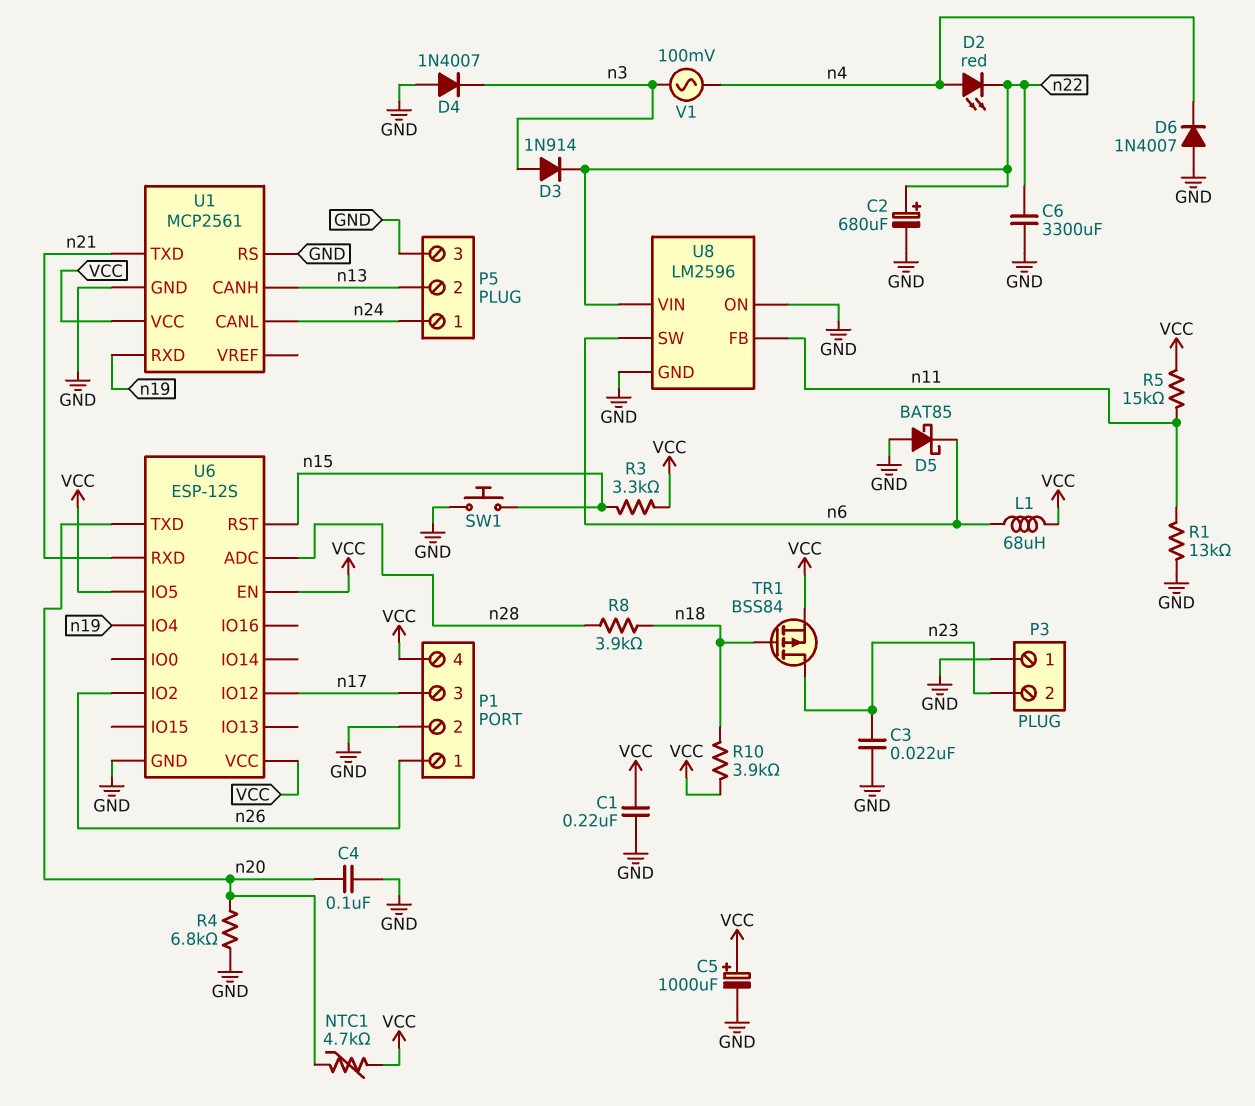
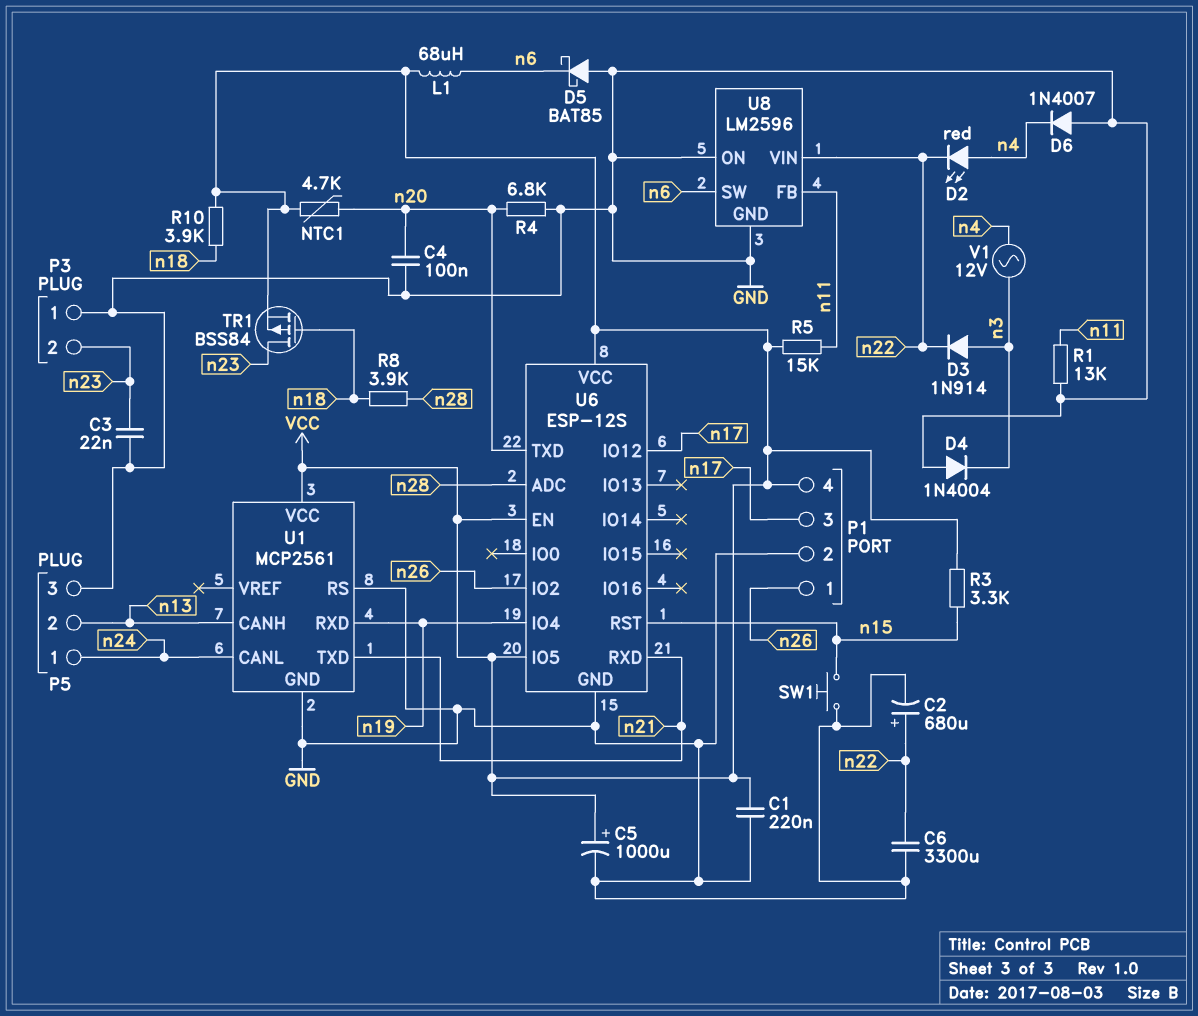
D4: diode 1N4007 (A GND, K n3) -> diode 1N4004 (A GND, K n3)
V1: AC 100mV (n3, n4) -> AC 12V (n3, n4)

